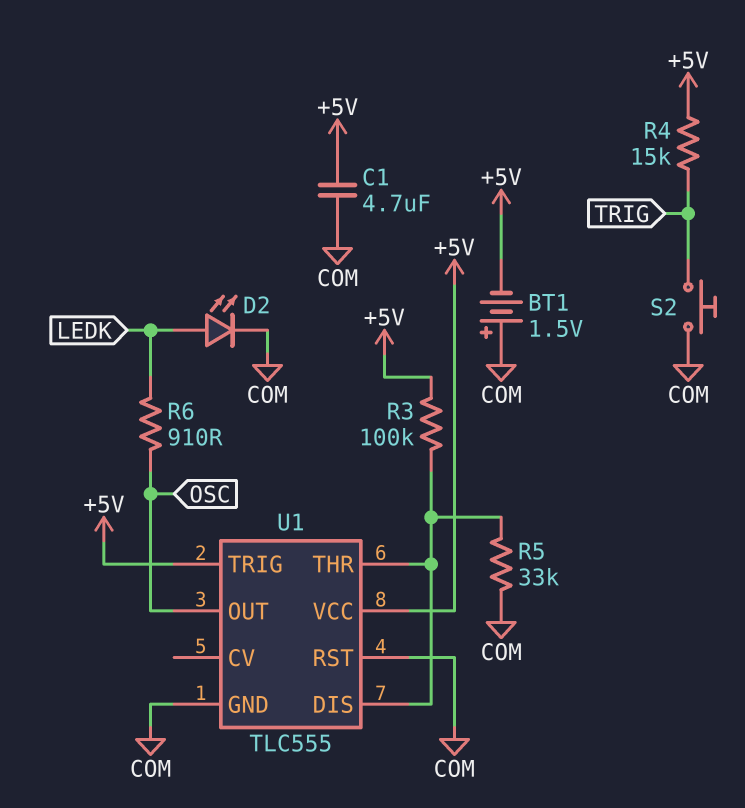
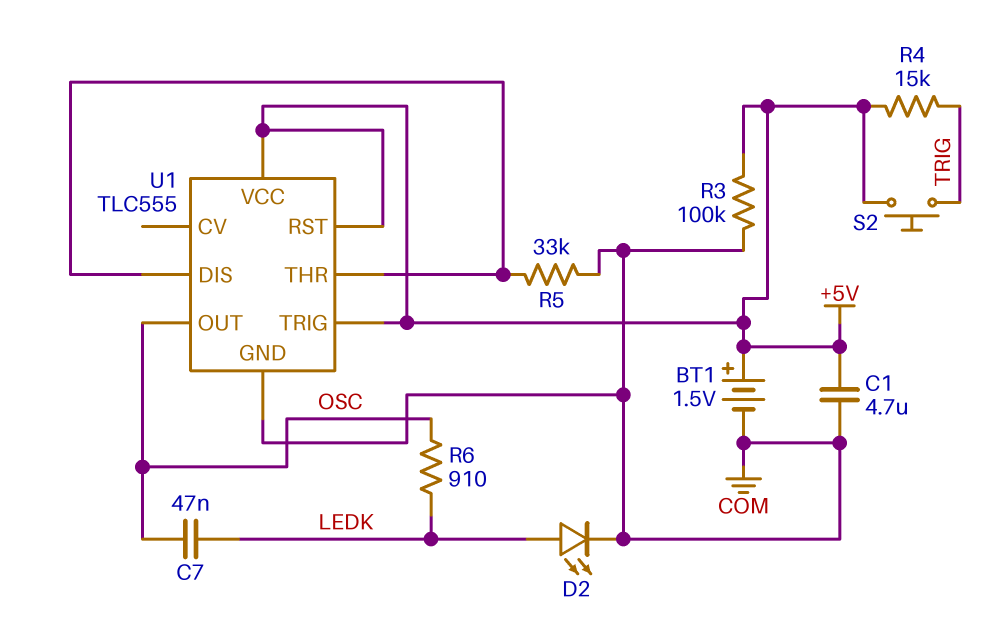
BT1: 1.5V (plus COM, minus +5V) -> 1.5V (plus +5V, minus COM)
C7: none -> 47nF (LEDK, OSC)
R3: 100k (+5V, U1/DIS) -> 100k (+5V, COM)
S2: button (COM, TRIG) -> button (+5V, TRIG)
U1 pin RST: COM -> +5V

